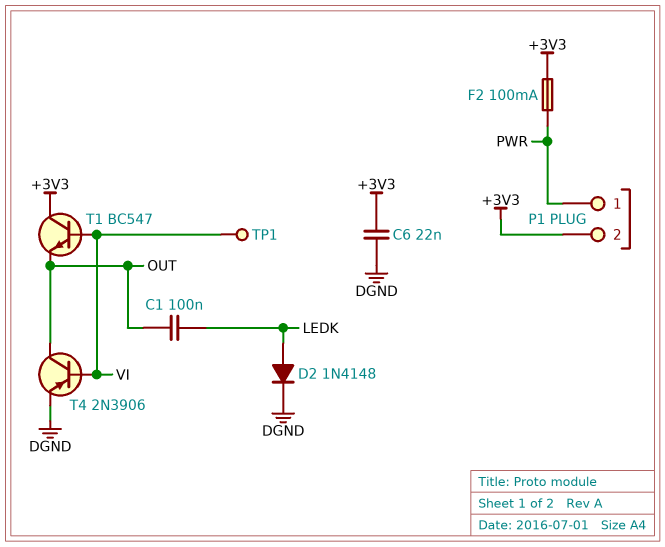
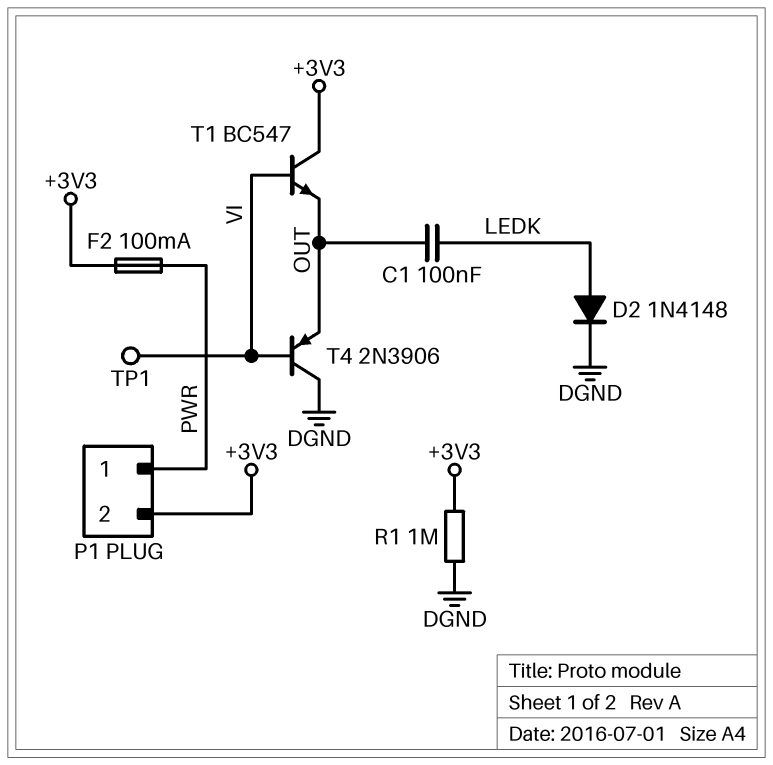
C6: 22nF (+3V3, DGND) -> none
R1: none -> 1M (+3V3, DGND)
T4: PNP 2N3906 (B VI, C OUT, E DGND) -> PNP 2N3906 (B VI, C DGND, E OUT)

